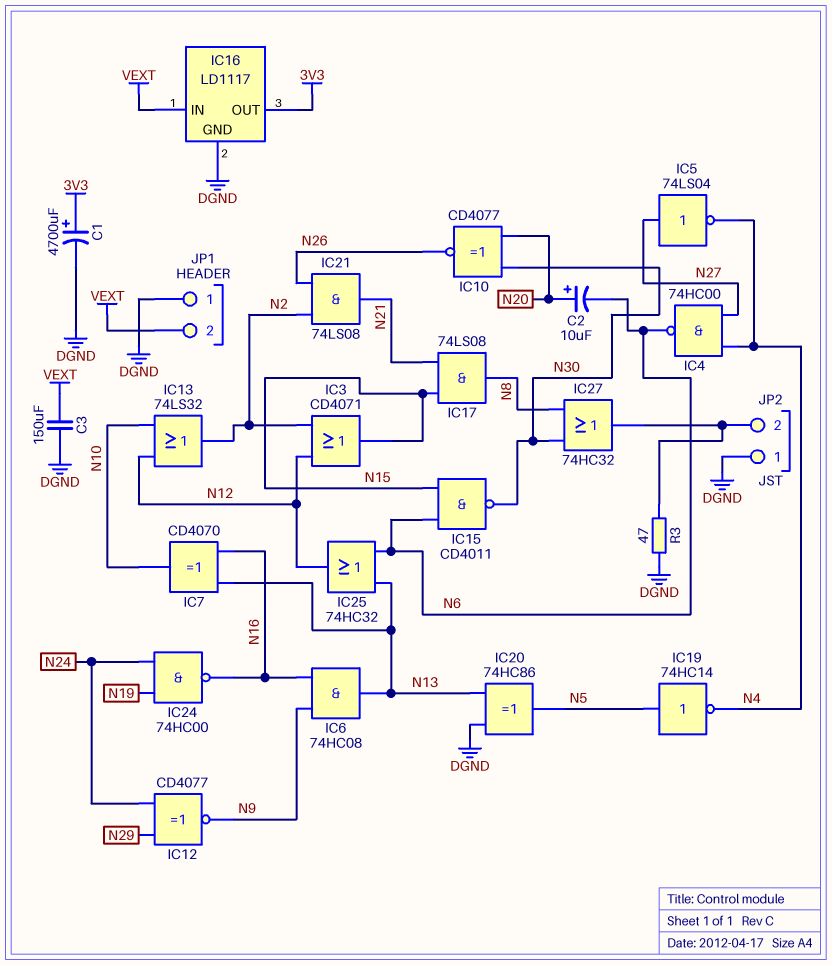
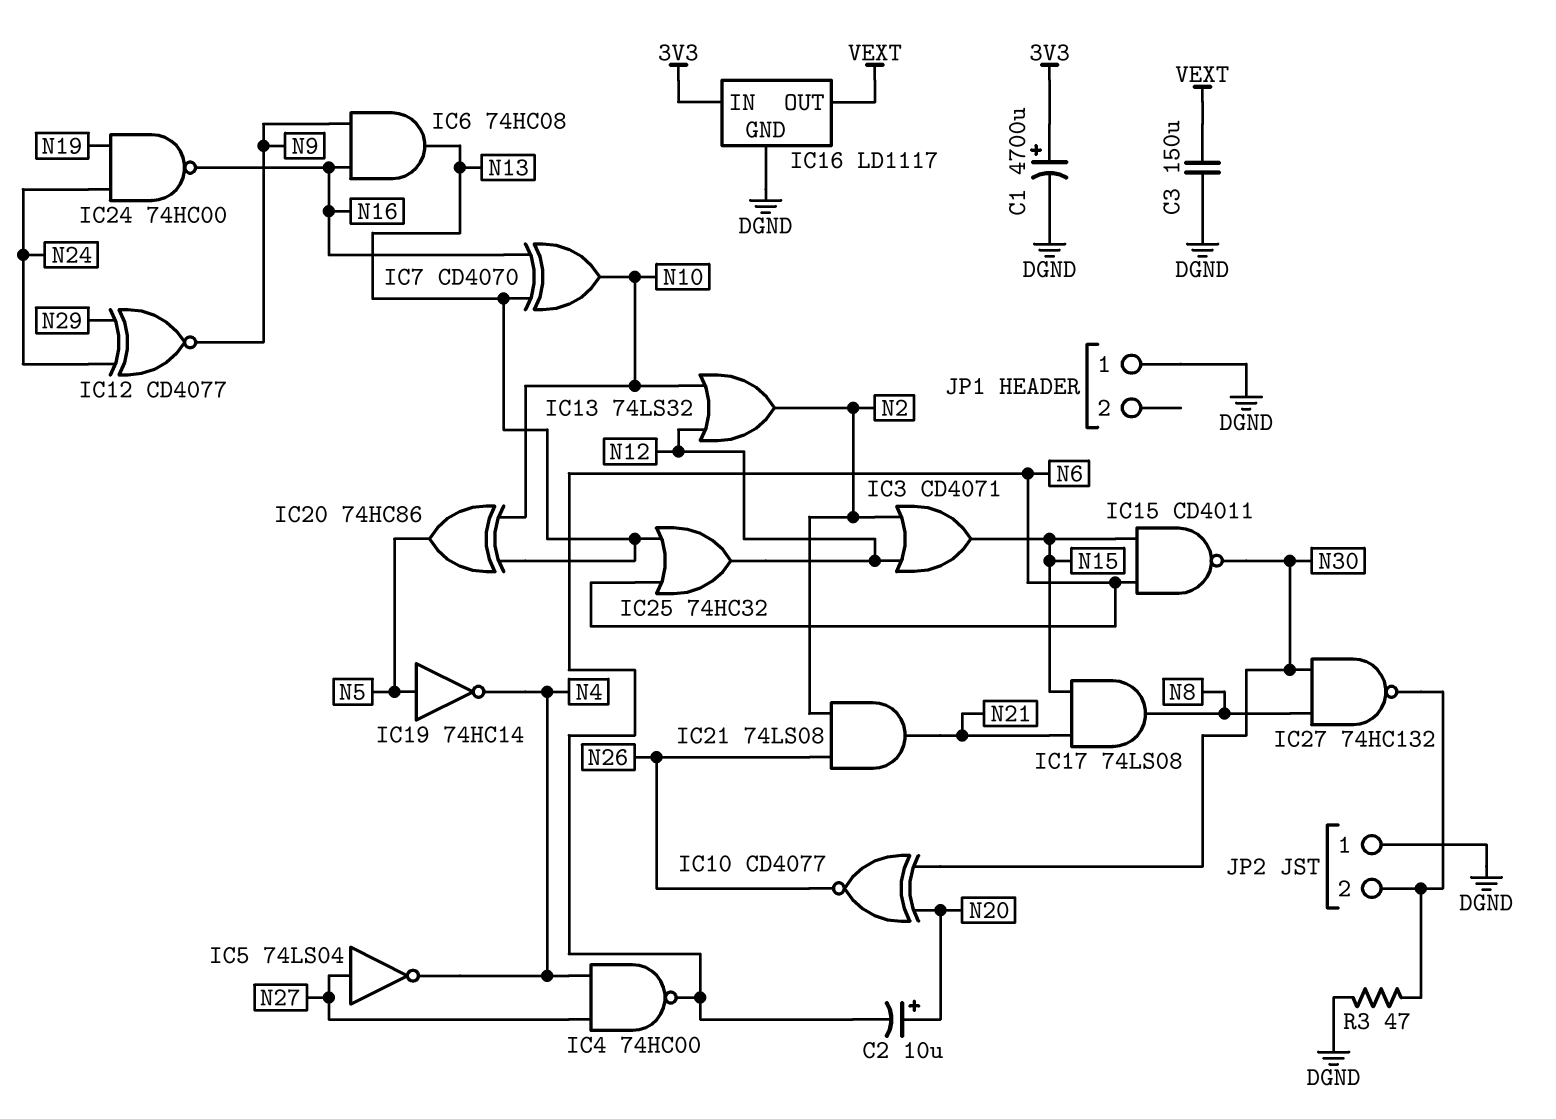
IC16 pin IN: VEXT -> 3V3
IC16 pin OUT: 3V3 -> VEXT
IC20: XOR 74HC86 (in DGND, in N13, out N5) -> XOR 74HC86 (in N10, in N13, out N5)
IC27: OR 74HC32 (in N8, in N30, out JP2/2) -> NAND 74HC132 (in N8, in N30, out JP2/2)
JP1 pin 2: VEXT -> none

